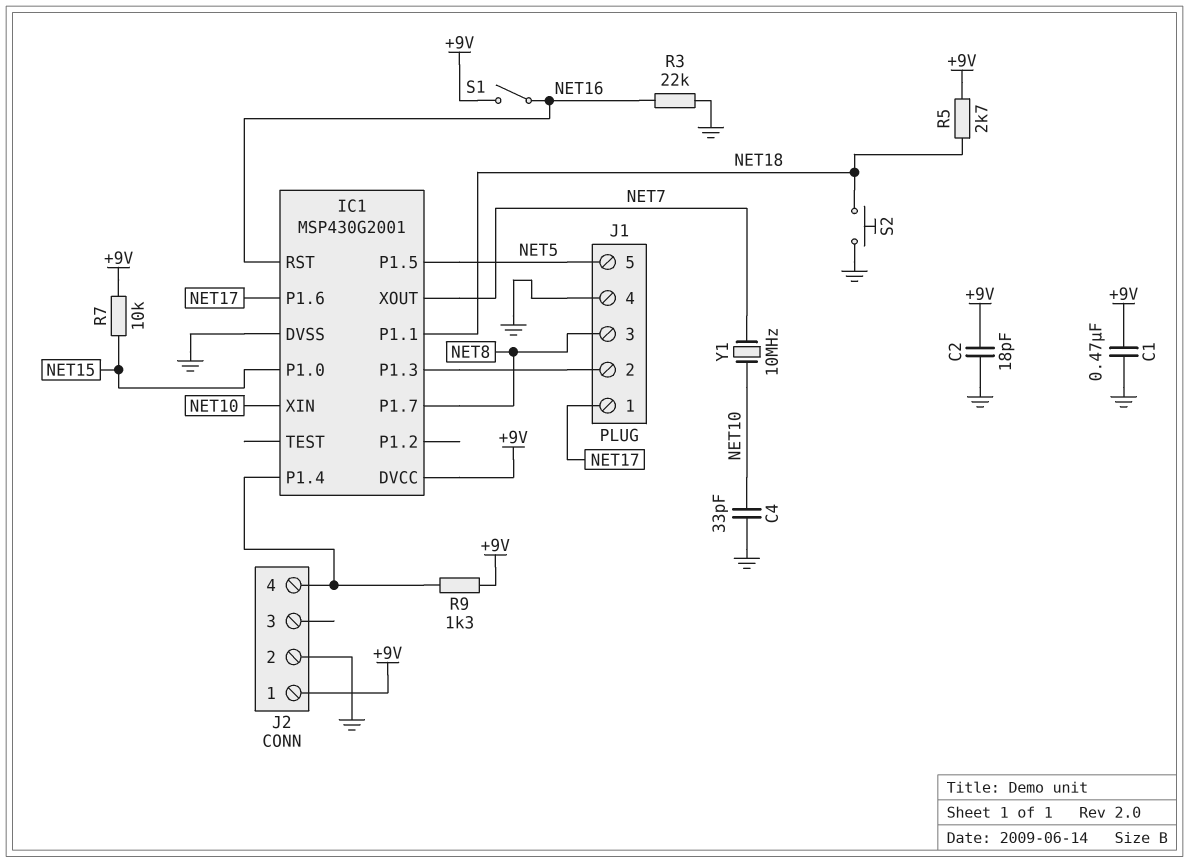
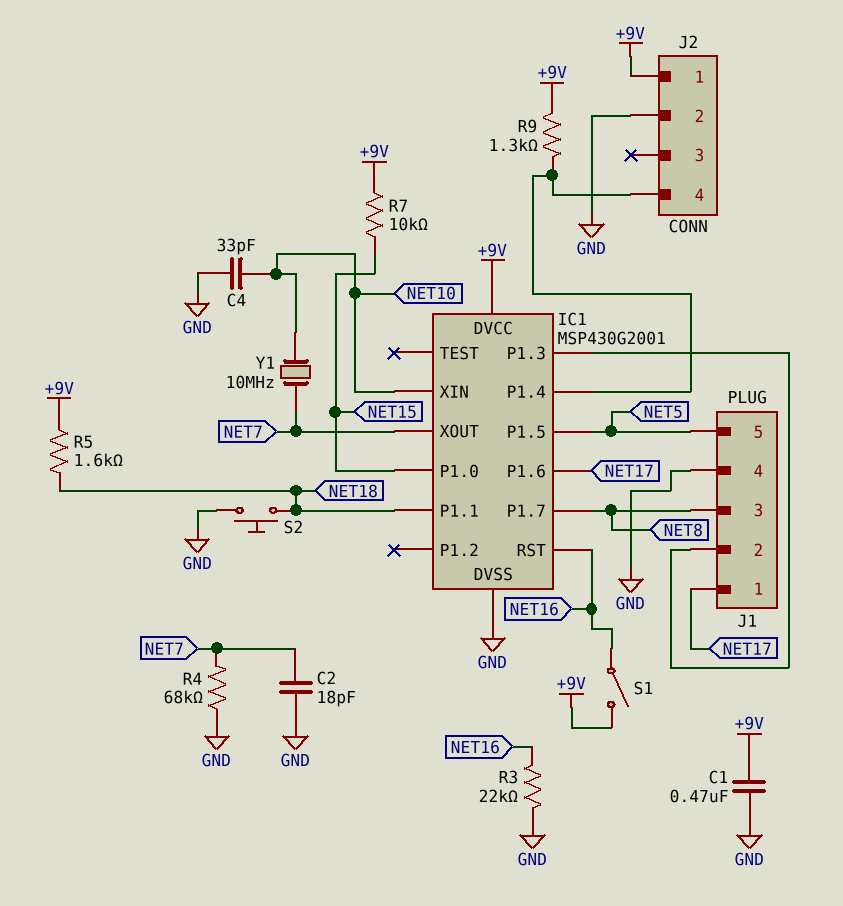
C2: 18pF (+9V, GND) -> 18pF (GND, NET7)
R4: none -> 68k (GND, NET7)
R5: 2.7k (+9V, NET18) -> 1.6k (+9V, NET18)

